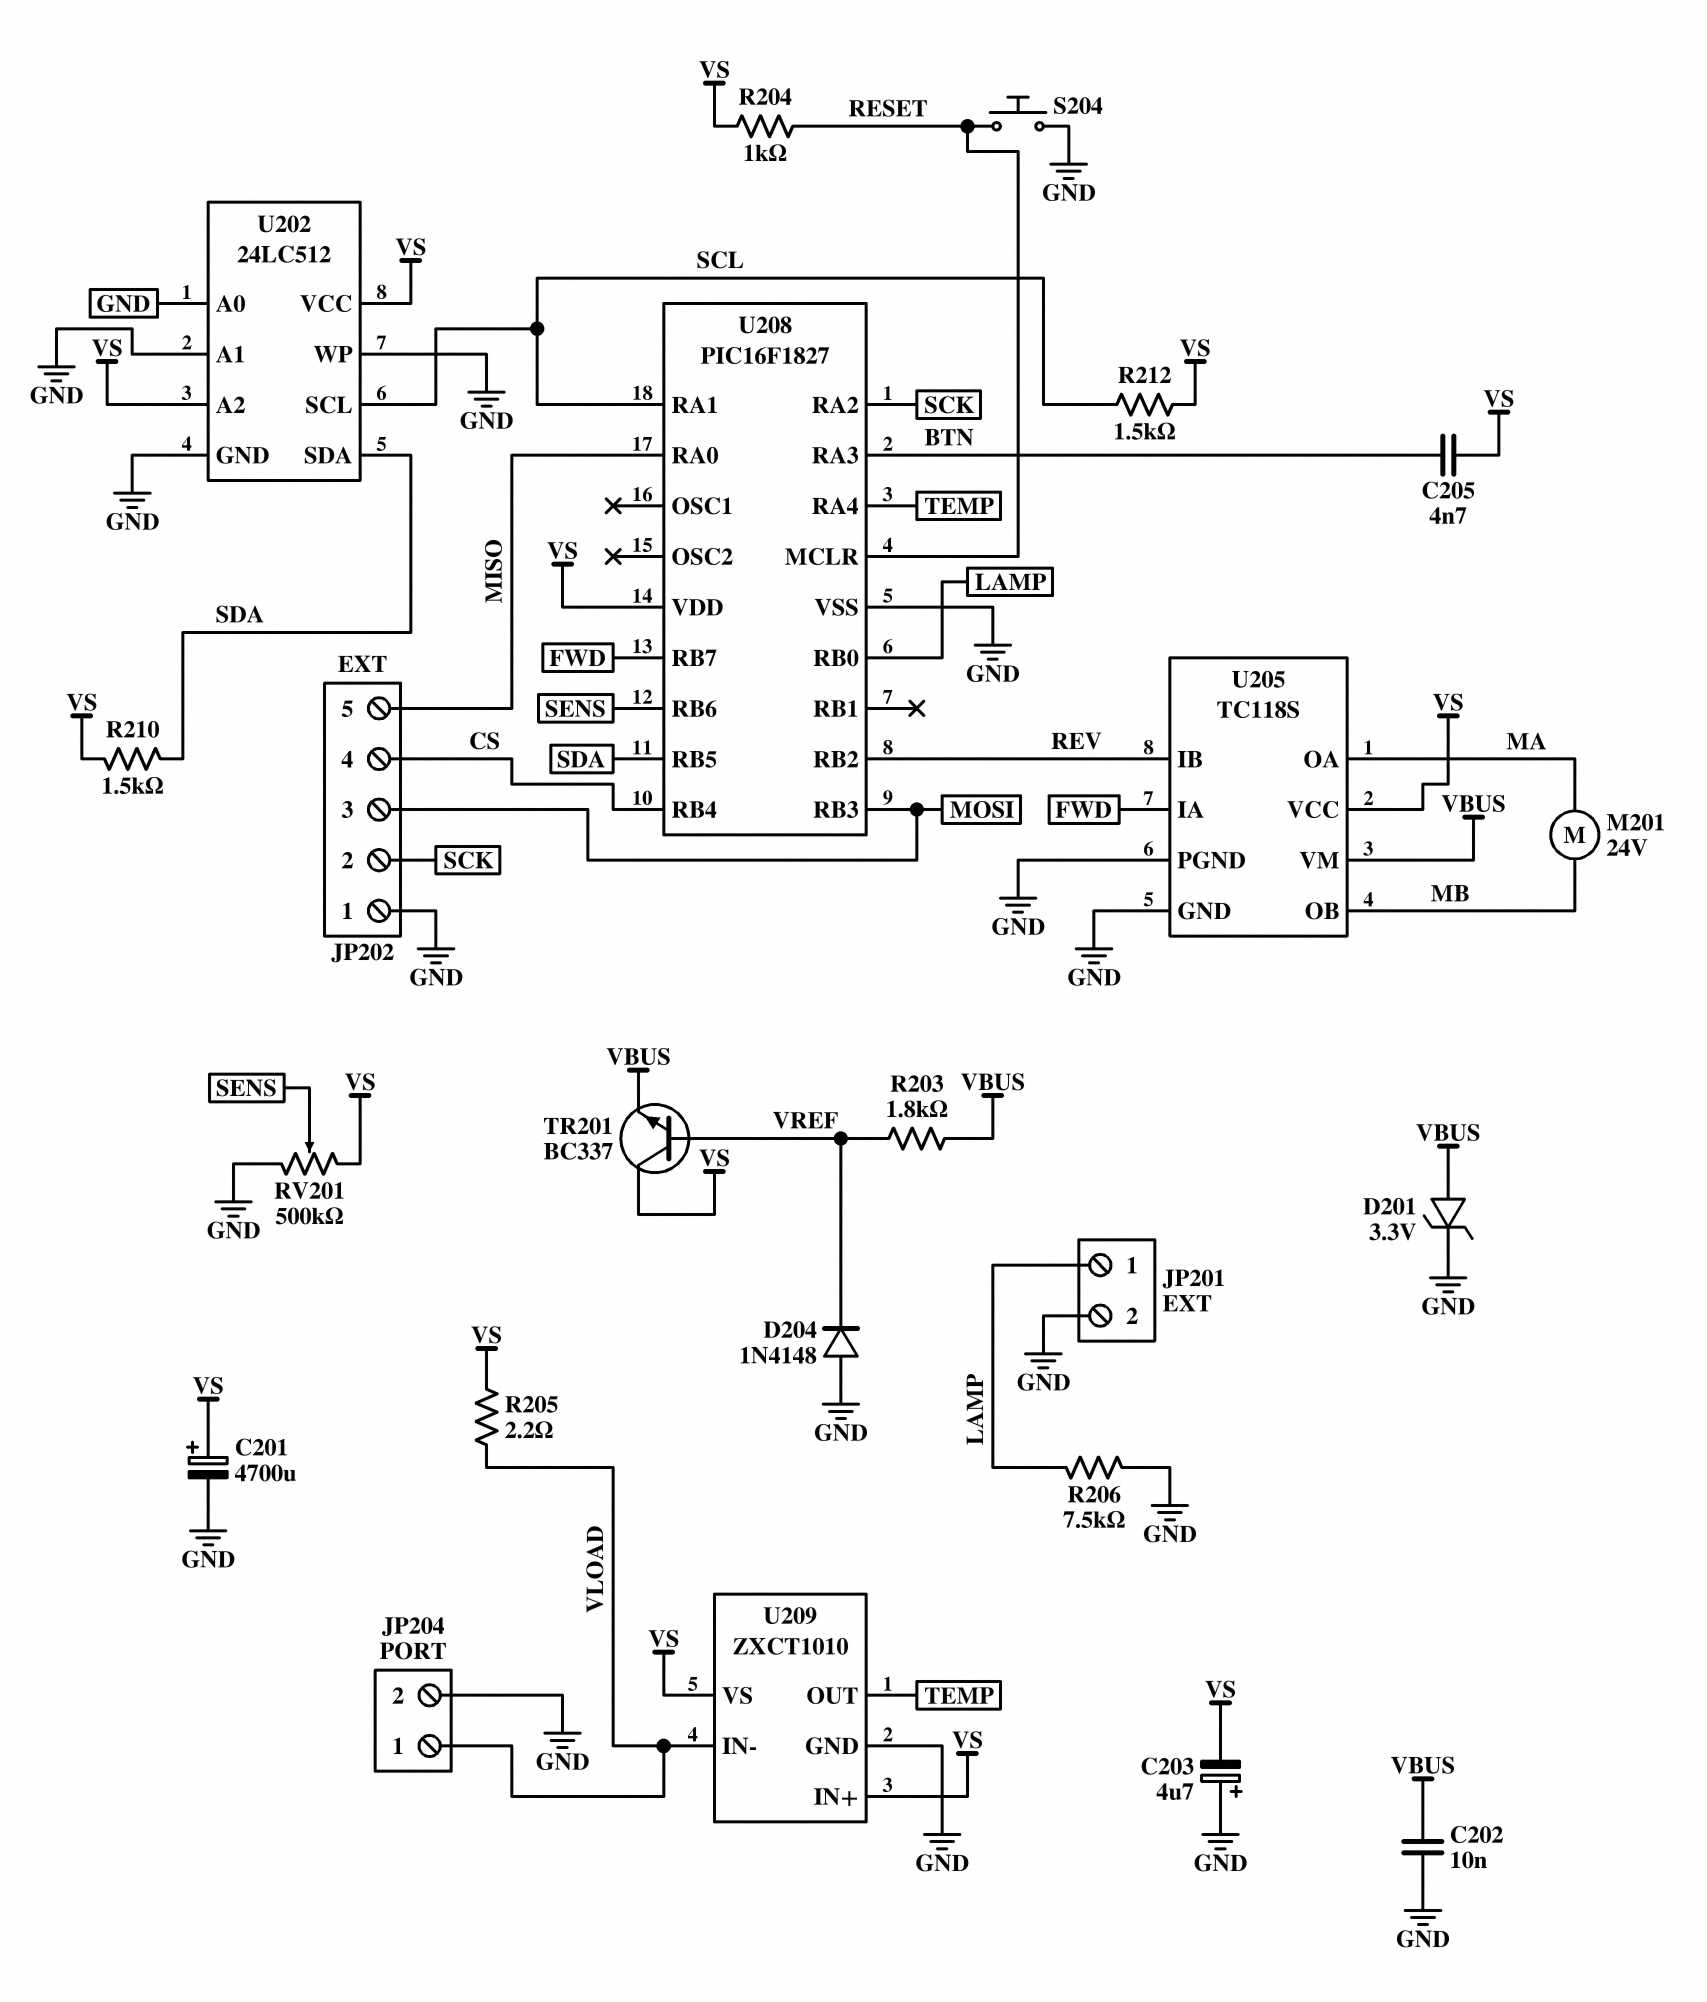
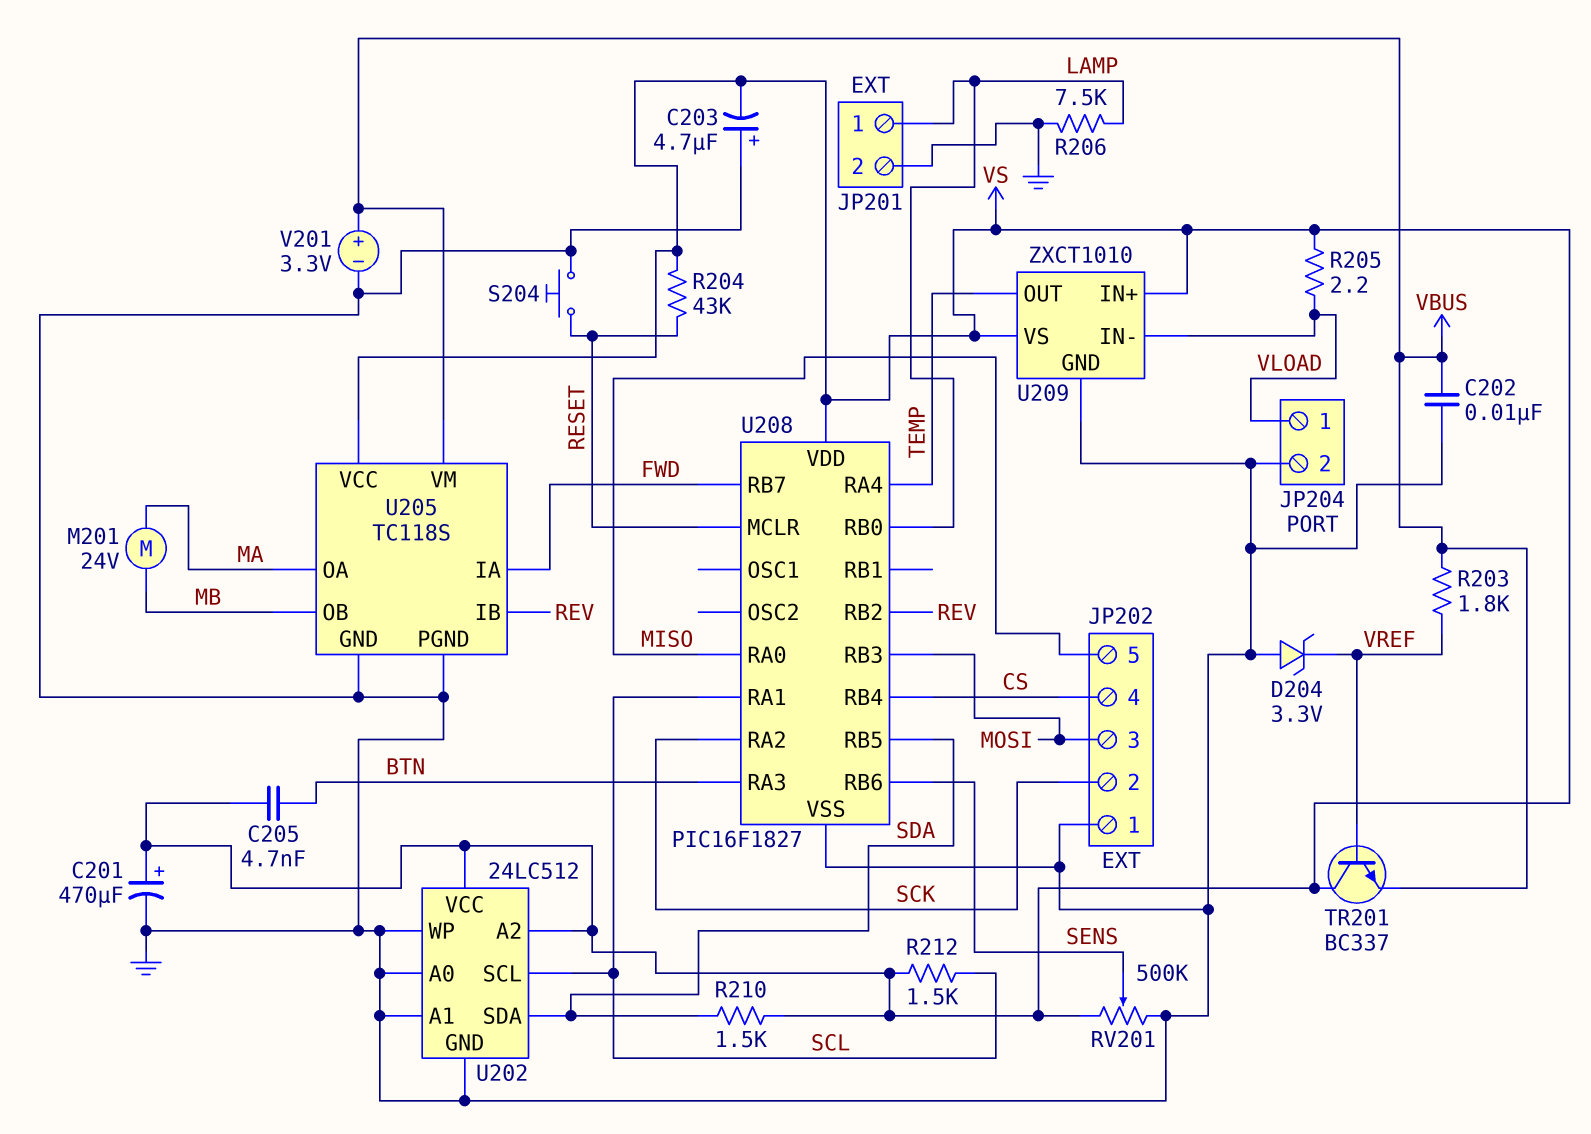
C201: 4700uF (plus VS, minus GND) -> 470uF (plus VS, minus GND)
D201: zener 3.3V (A VBUS, K GND) -> none
D204: diode 1N4148 (A GND, K VREF) -> zener 3.3V (A GND, K VREF)
R204: 1k (RESET, VS) -> 43k (RESET, VS)
V201: none -> 3.3V (plus VBUS, minus GND)

